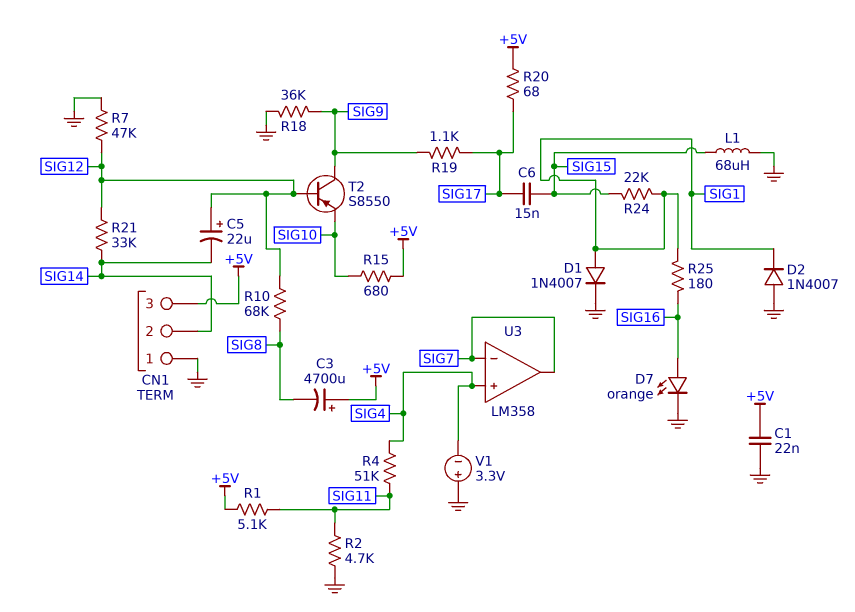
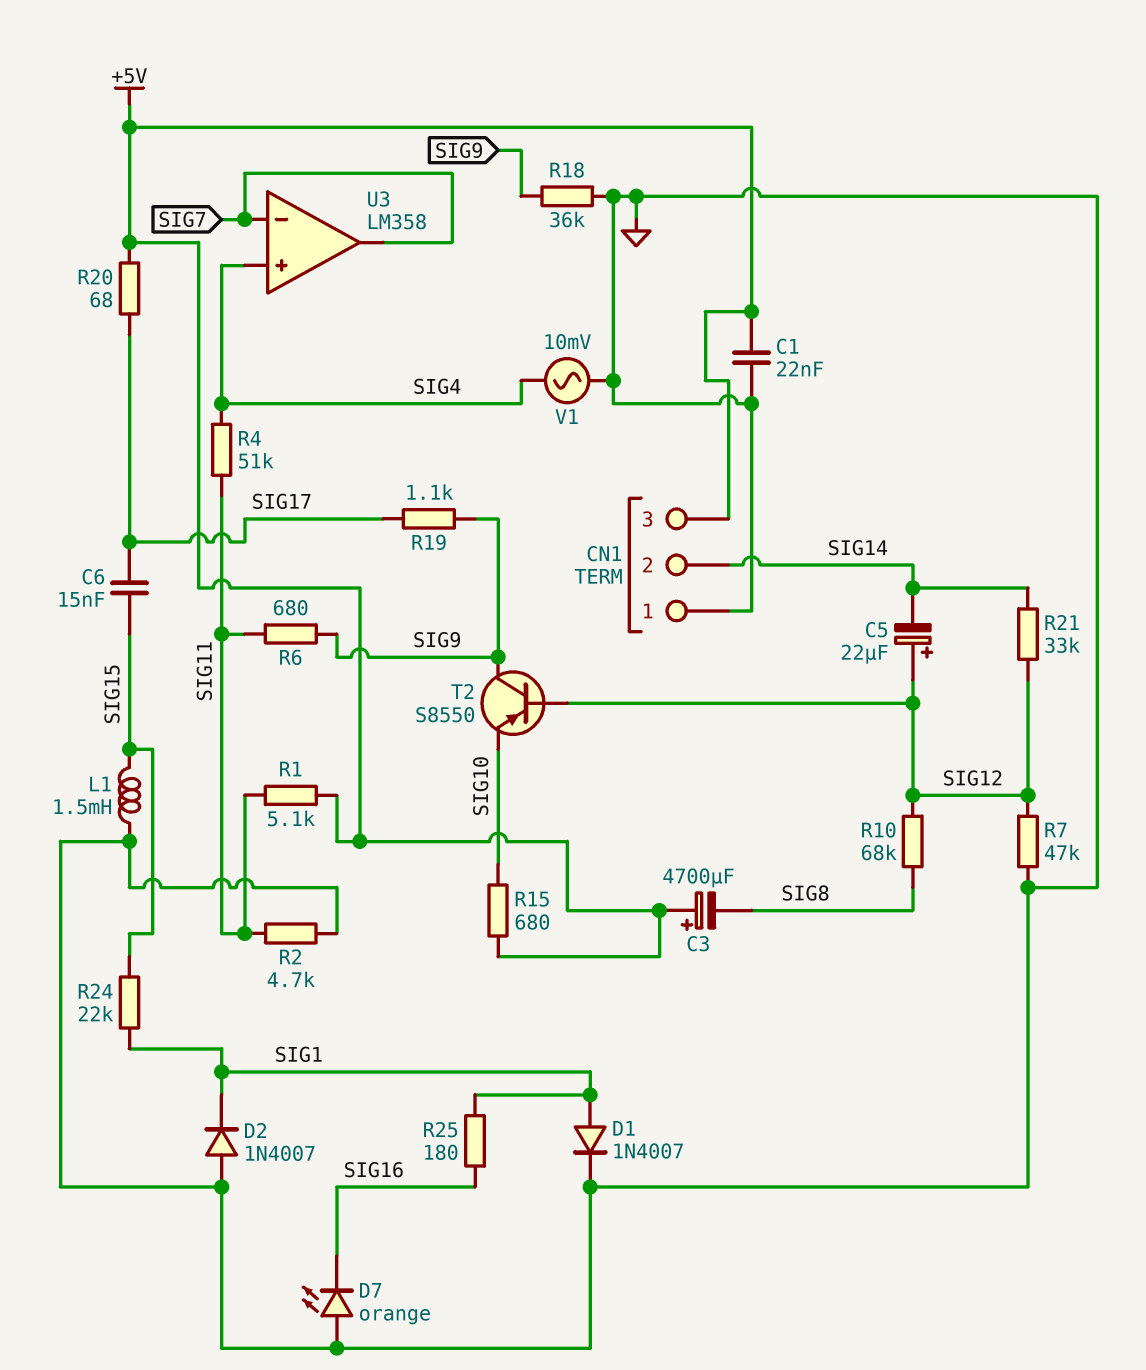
D7: LED orange (A SIG16, K GND) -> LED orange (A GND, K SIG16)
L1: 68uH (GND, SIG15) -> 1.5mH (GND, SIG15)
R6: none -> 680 (SIG9, SIG11)
V1: 3.3V (plus GND, minus SIG4) -> AC 10mV (GND, SIG4)

